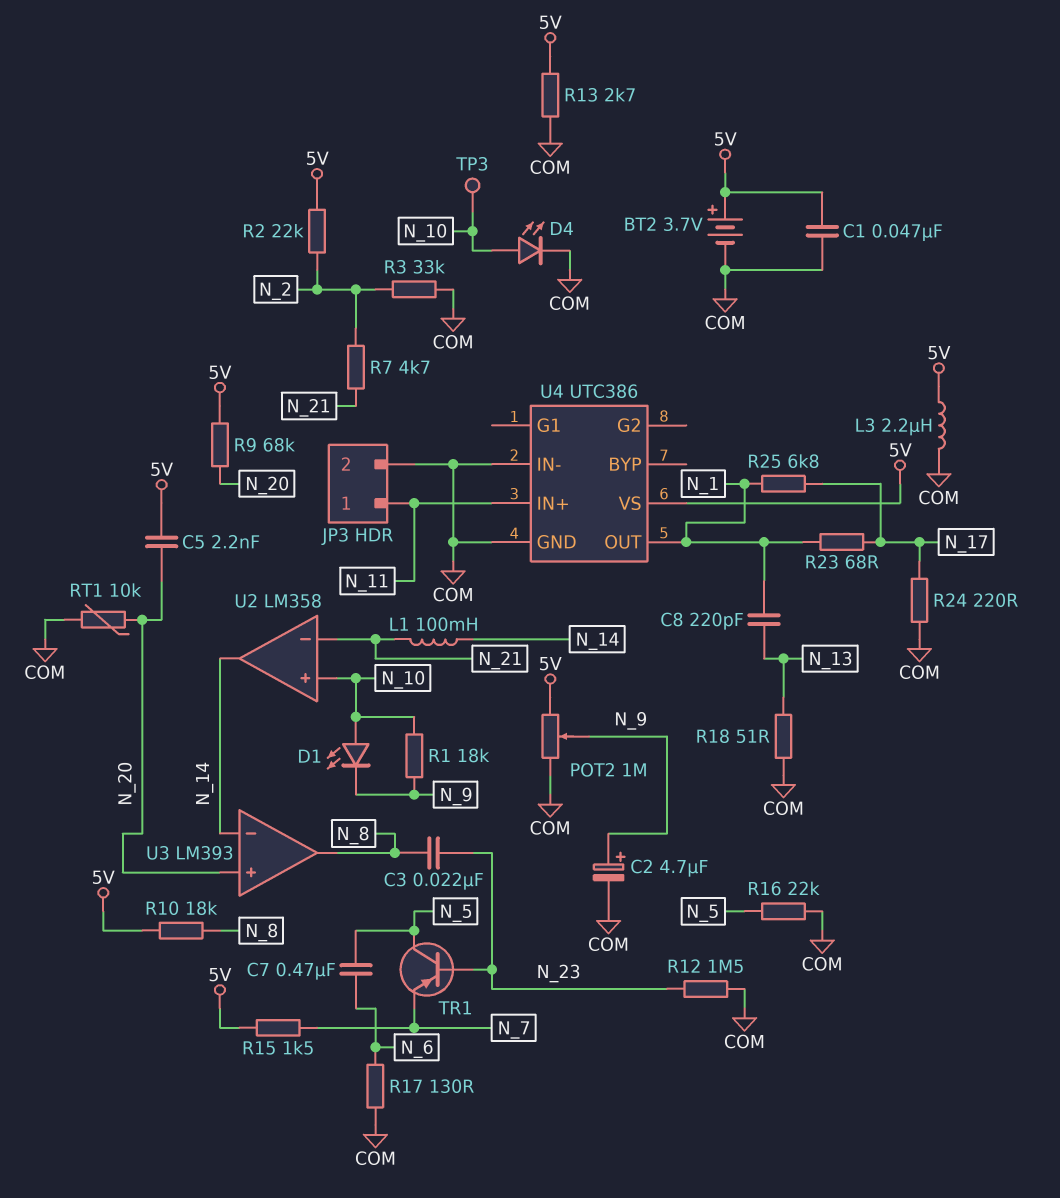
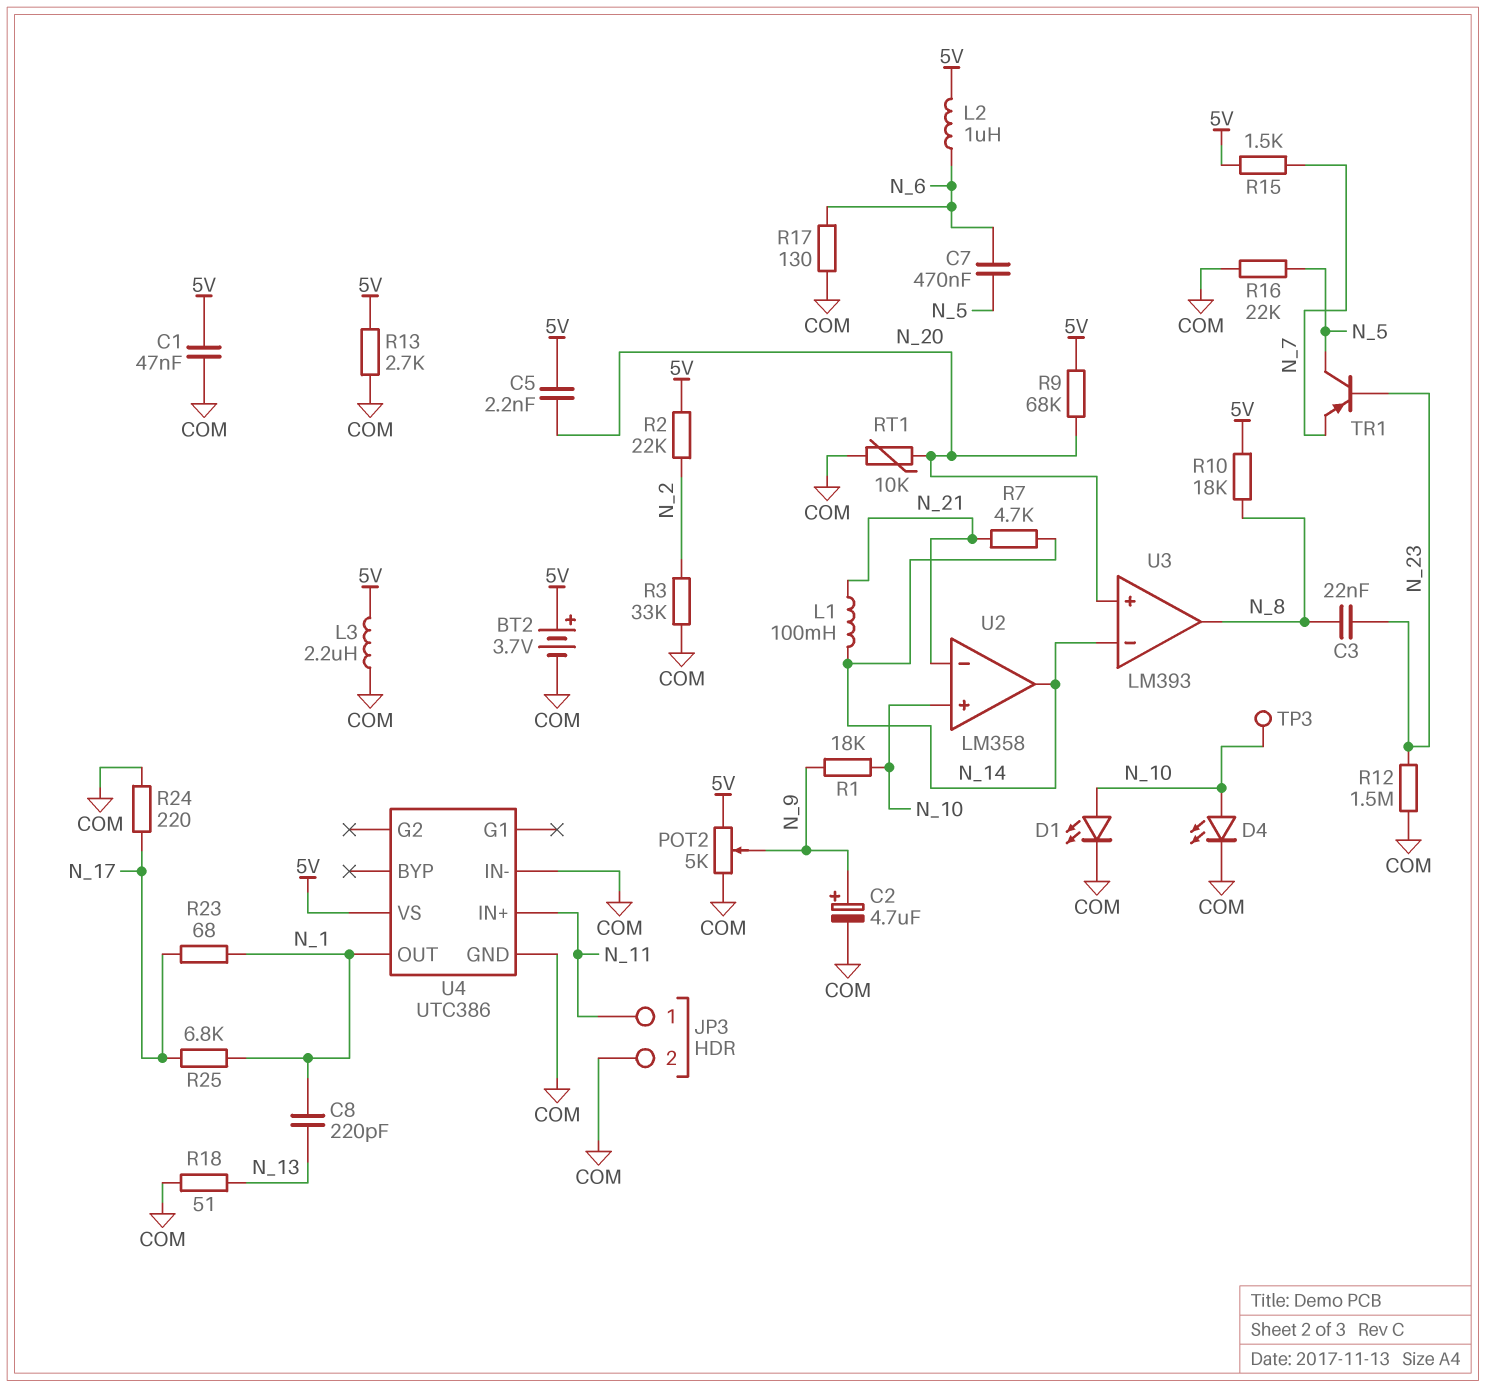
D1: LED (A N_10, K N_9) -> LED (A N_10, K COM)
L2: none -> 1uH (5V, N_6)
POT2: 1M (5V, COM, wiper N_9) -> 5k (5V, COM, wiper N_9)
R7: 4.7k (N_2, N_21) -> 4.7k (N_14, N_21)

